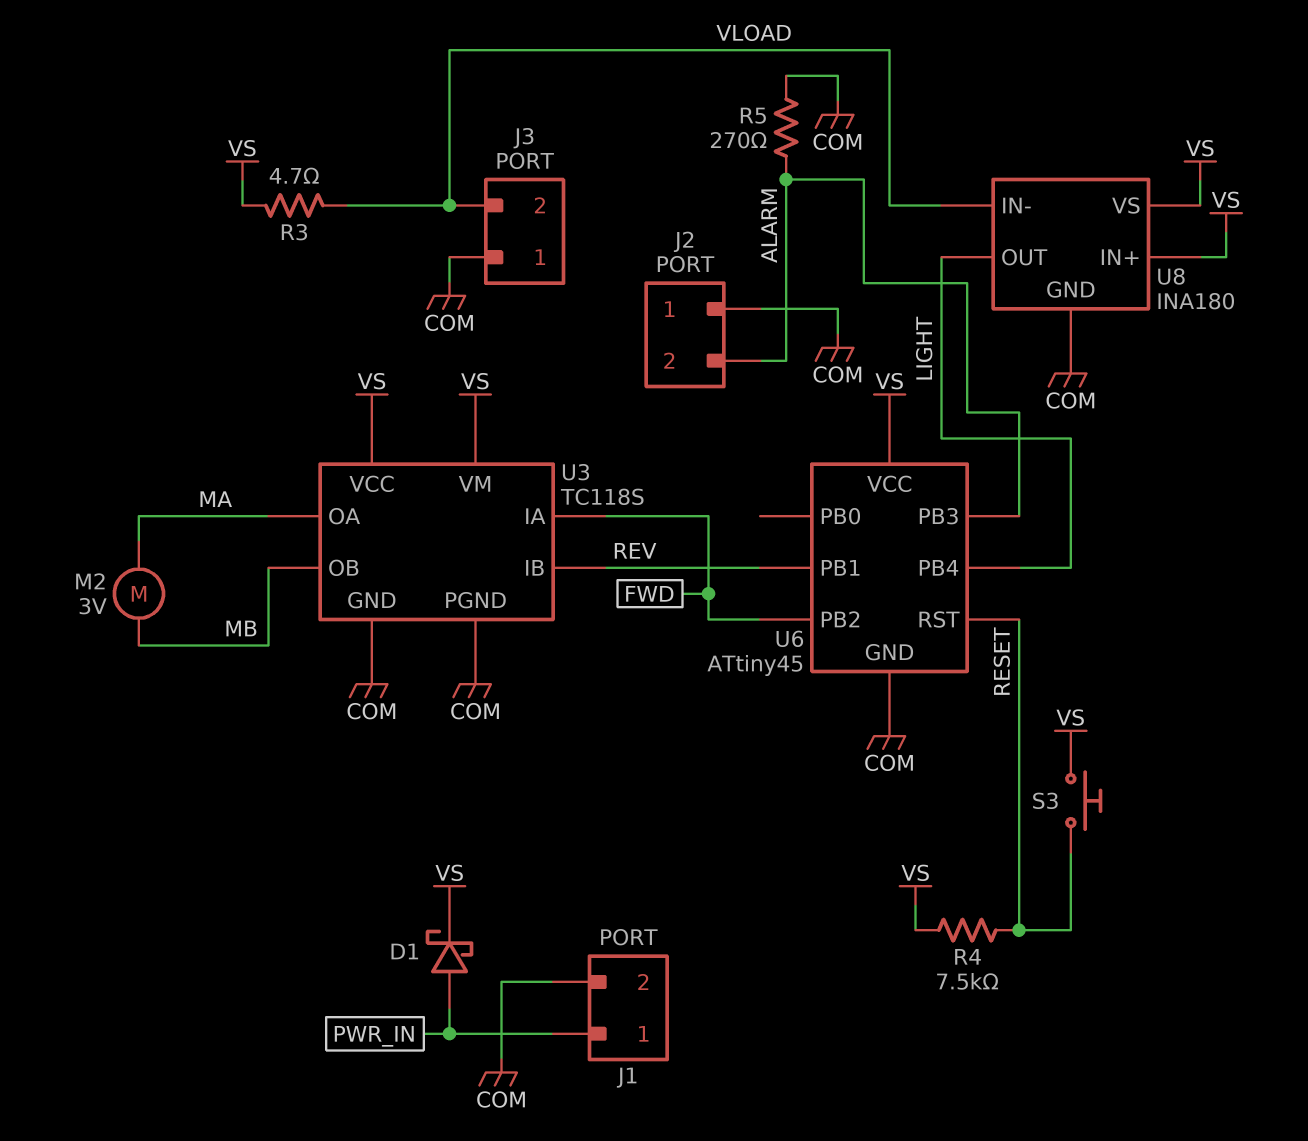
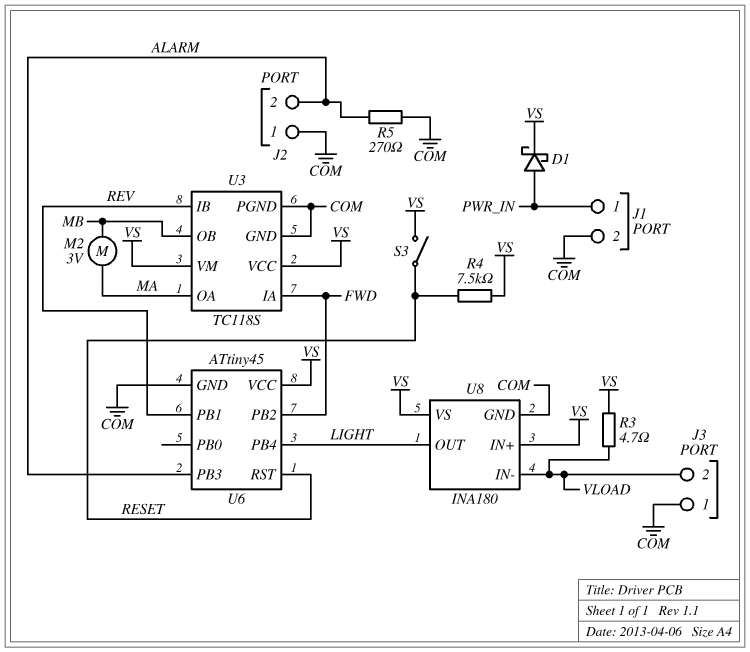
S3: button (RESET, VS) -> switch (RESET, VS)

